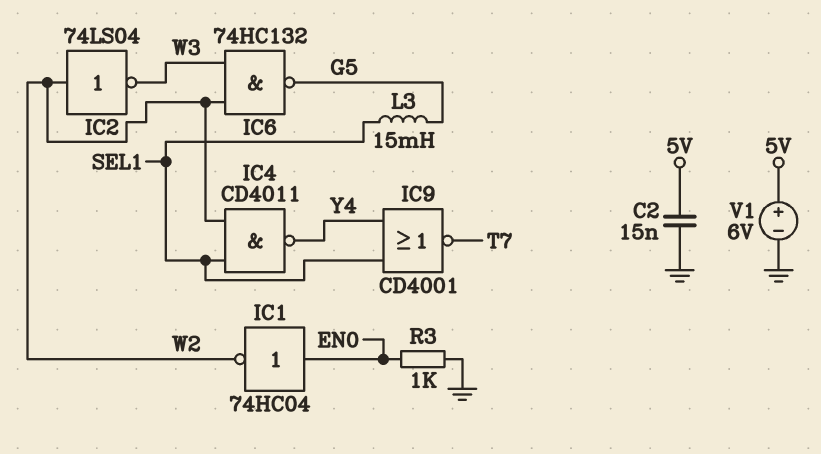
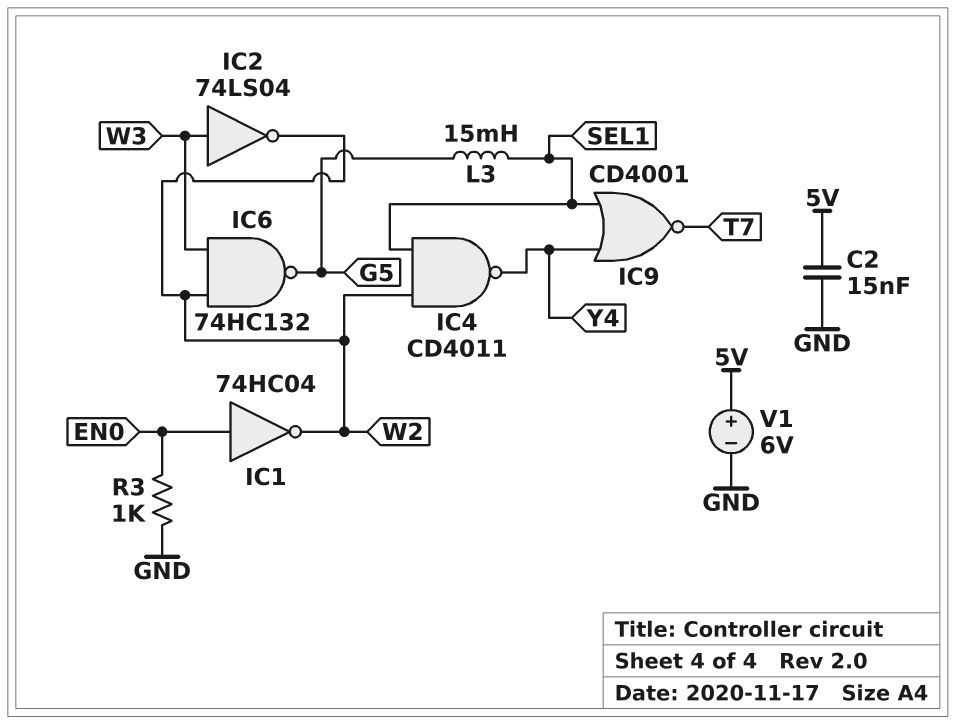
IC2: NOT 74LS04 (in W2, out W3) -> NOT 74LS04 (in W3, out W2)

